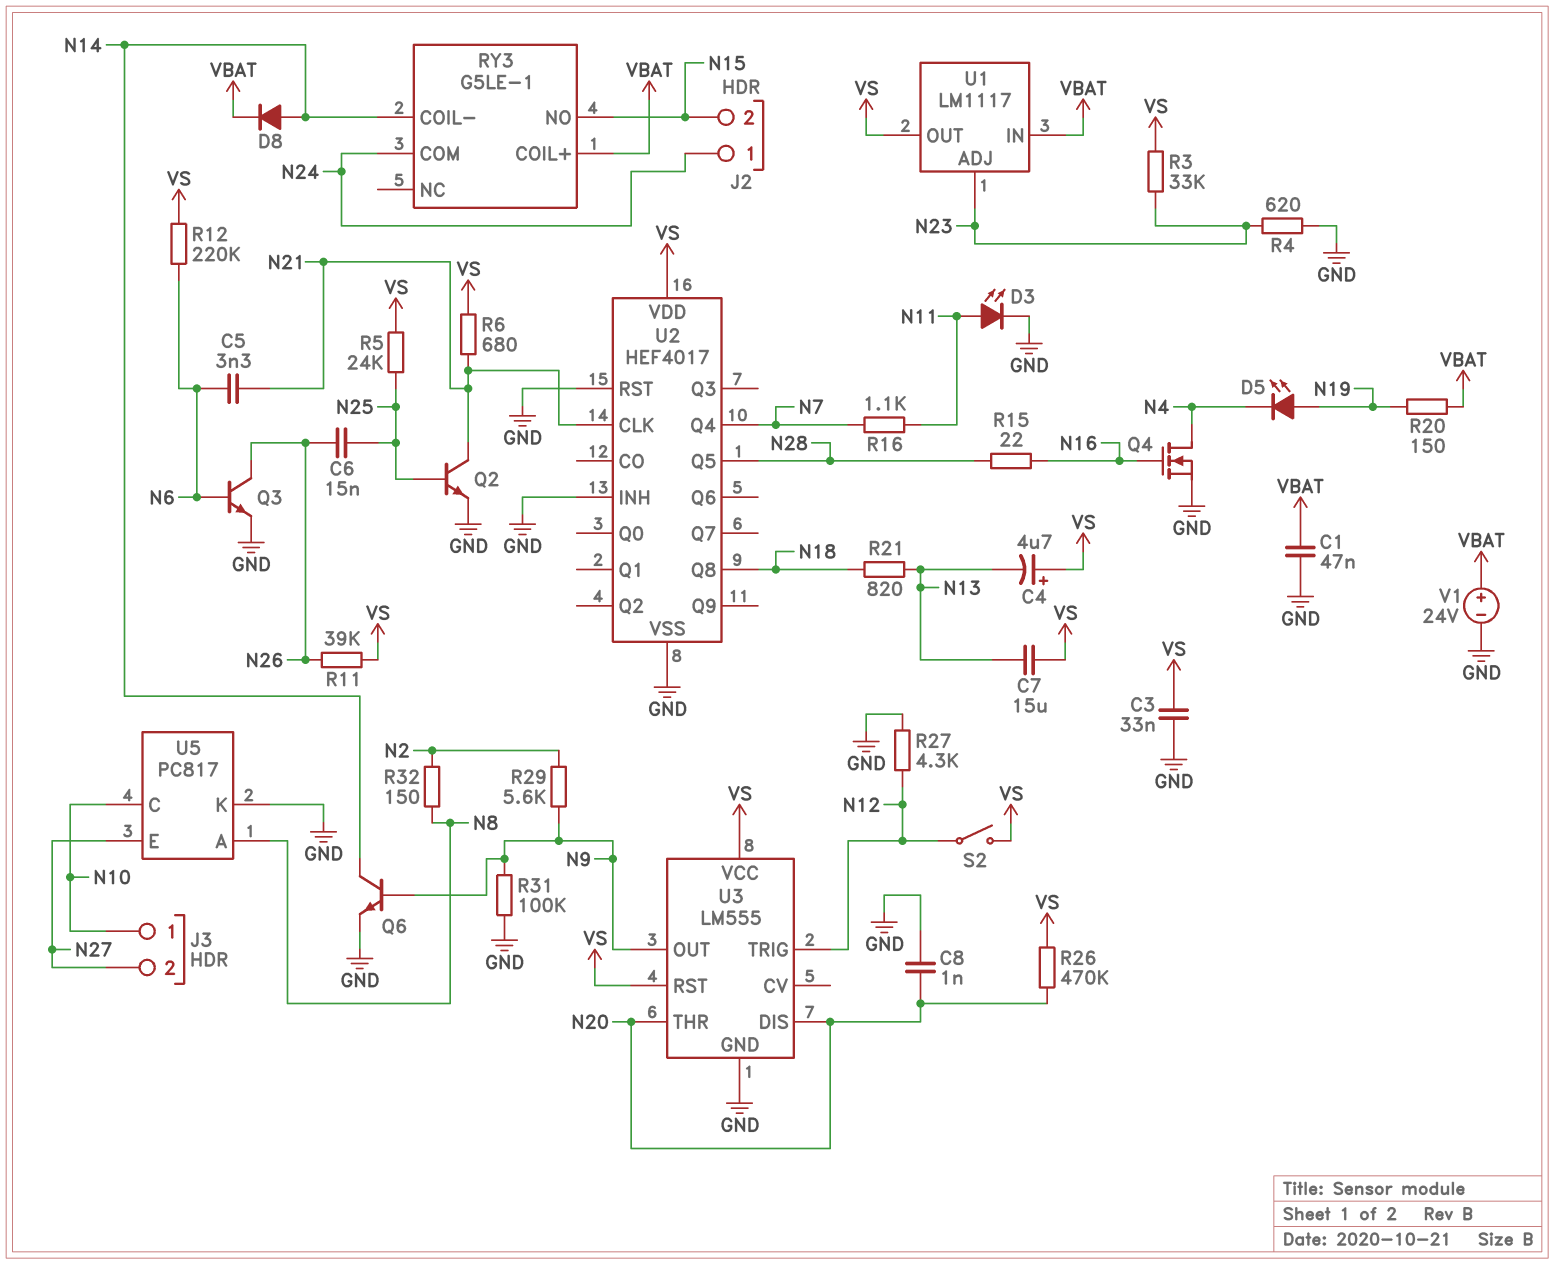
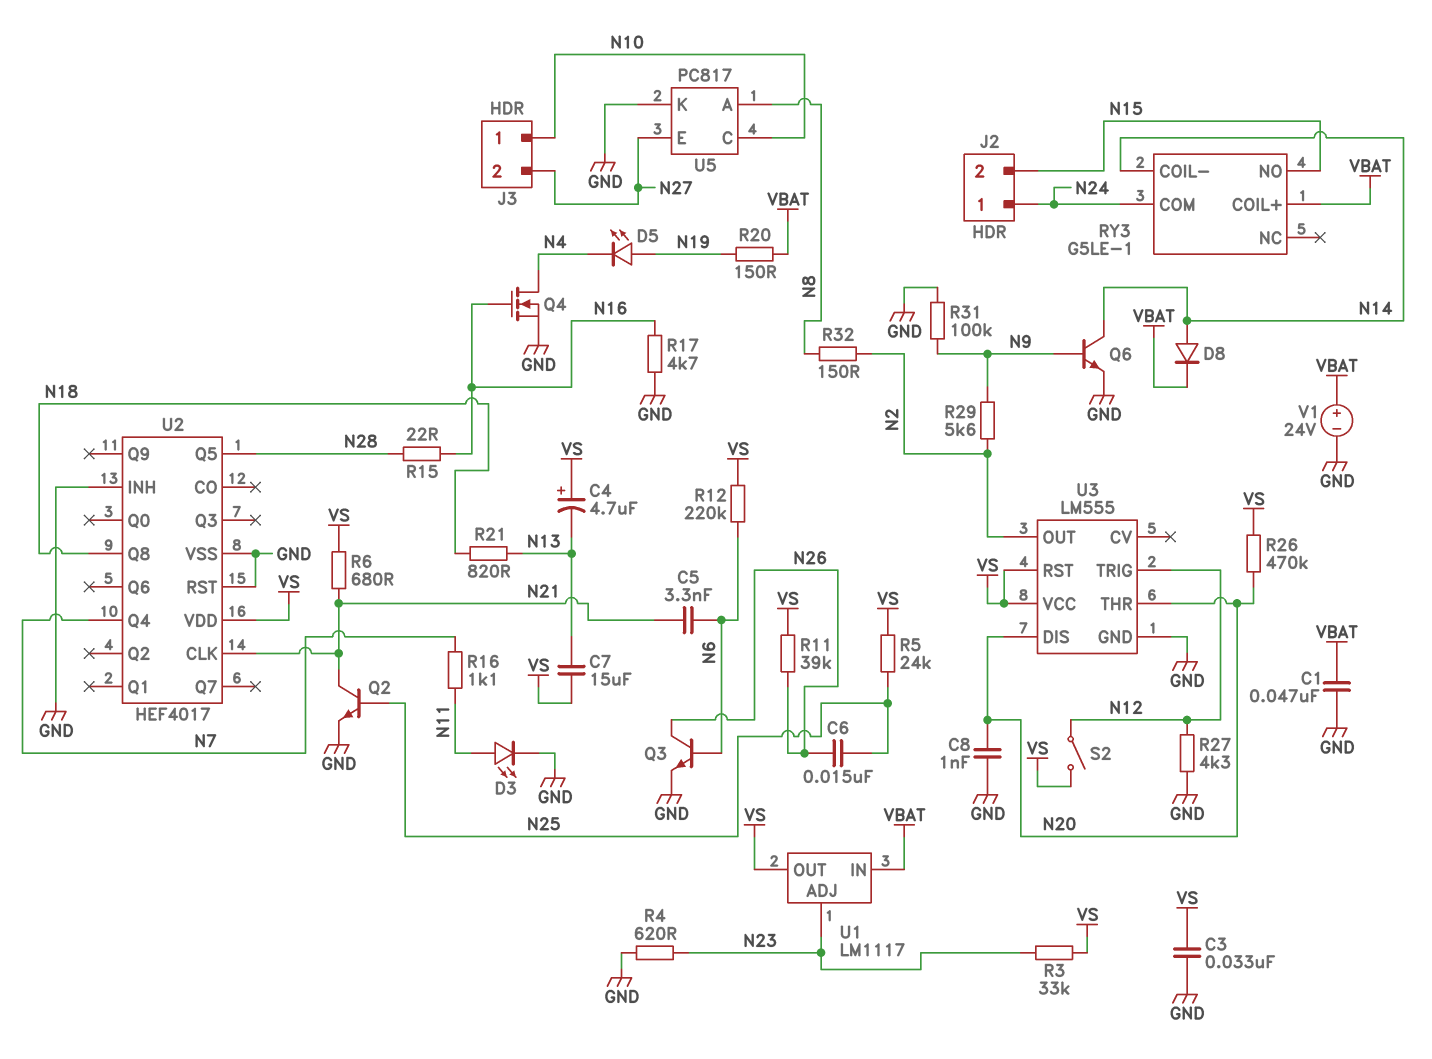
R17: none -> 4.7k (GND, N16)
U3 pin OUT: N9 -> N2

